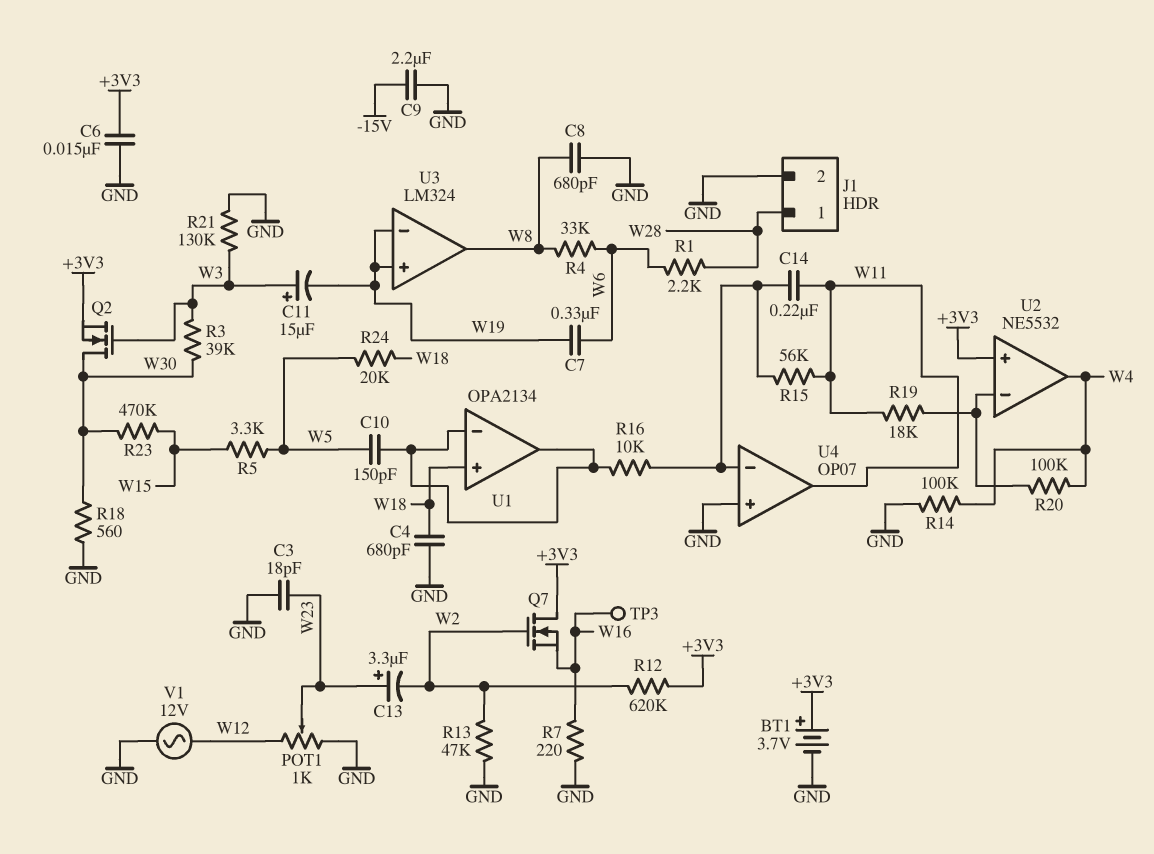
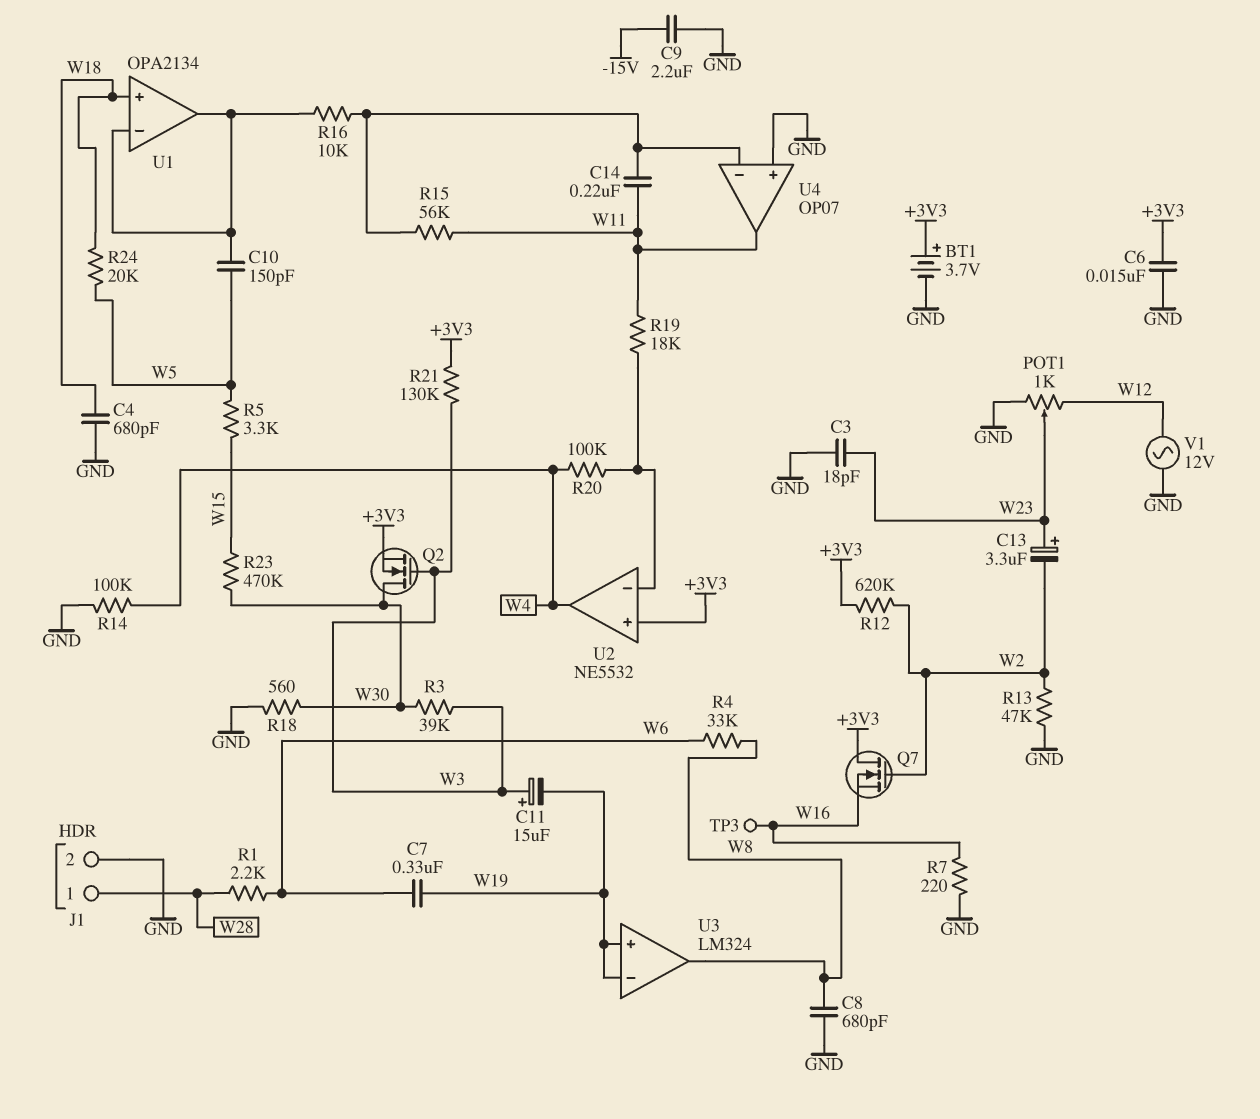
R21: 130k (GND, W3) -> 130k (+3V3, W3)

